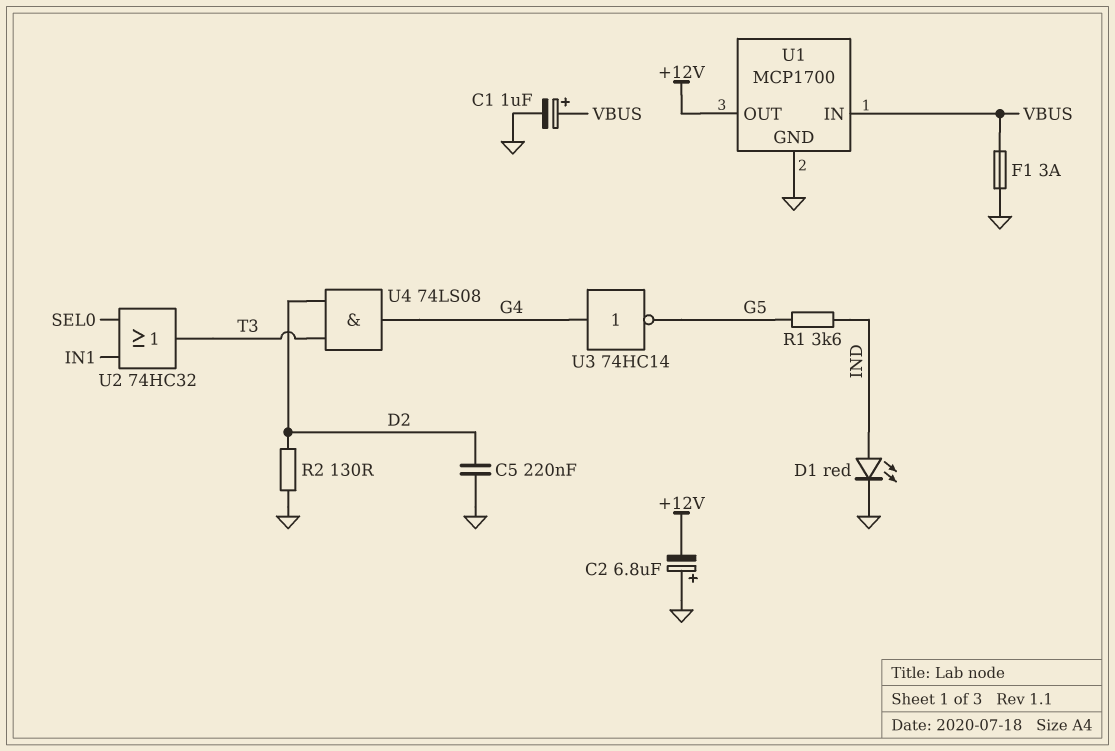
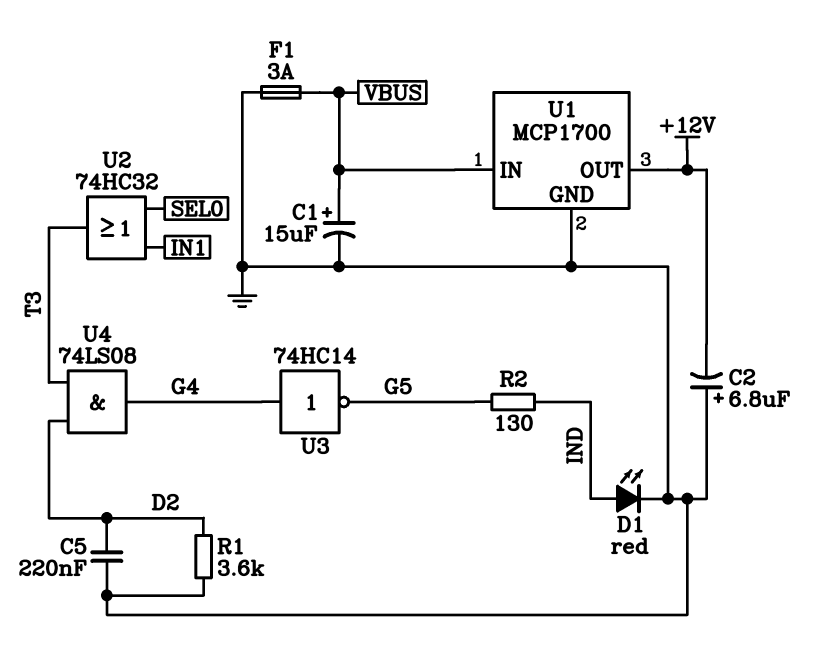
C1: 1uF (plus VBUS, minus GND) -> 15uF (plus VBUS, minus GND)
R1: 3.6k (G5, IND) -> 3.6k (D2, GND)
R2: 130 (D2, GND) -> 130 (G5, IND)

